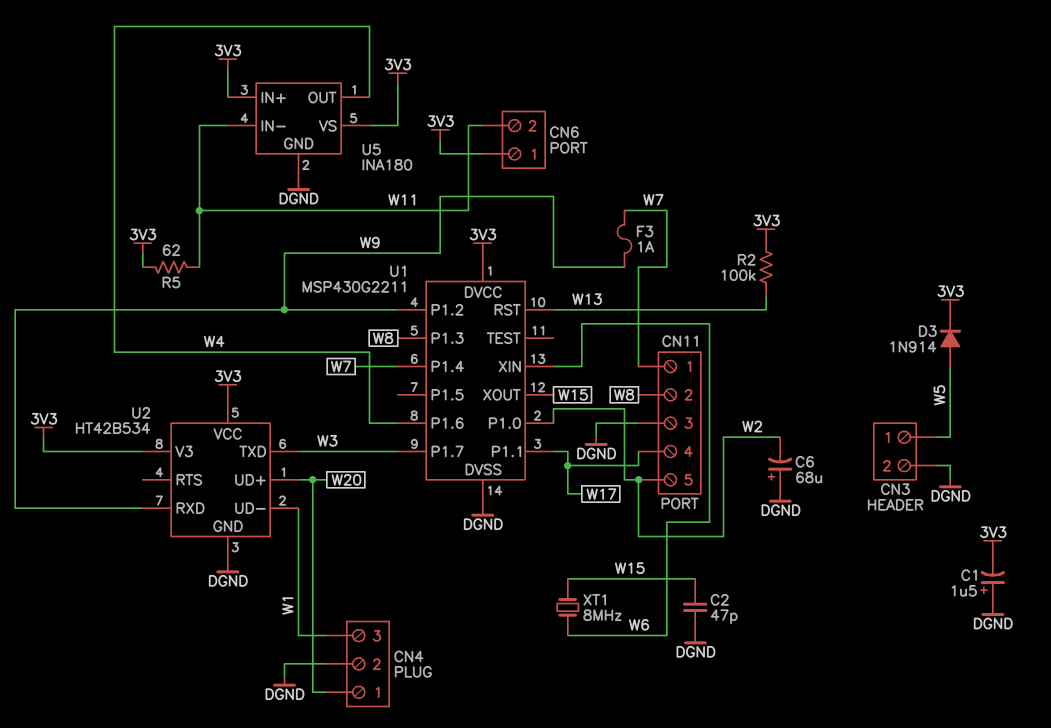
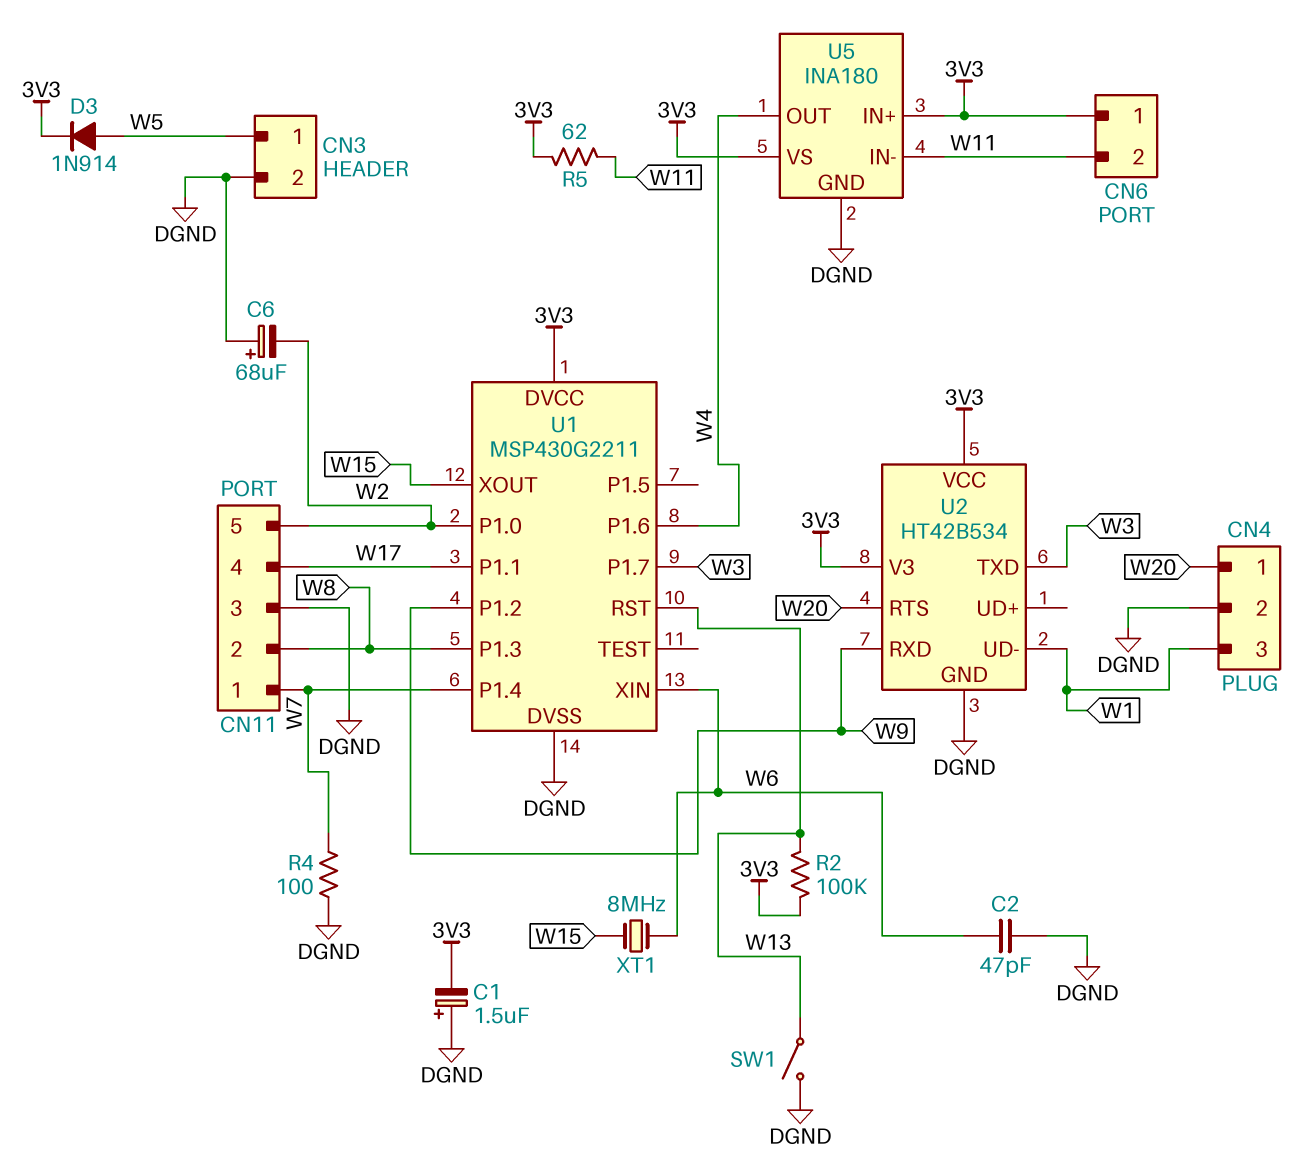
C2: 47pF (DGND, W15) -> 47pF (DGND, W6)
F3: 1A (W7, W9) -> none
R4: none -> 100 (DGND, W7)
SW1: none -> switch (DGND, W13)
U2 pin RTS: none -> W20
U2 pin UD+: W20 -> none

